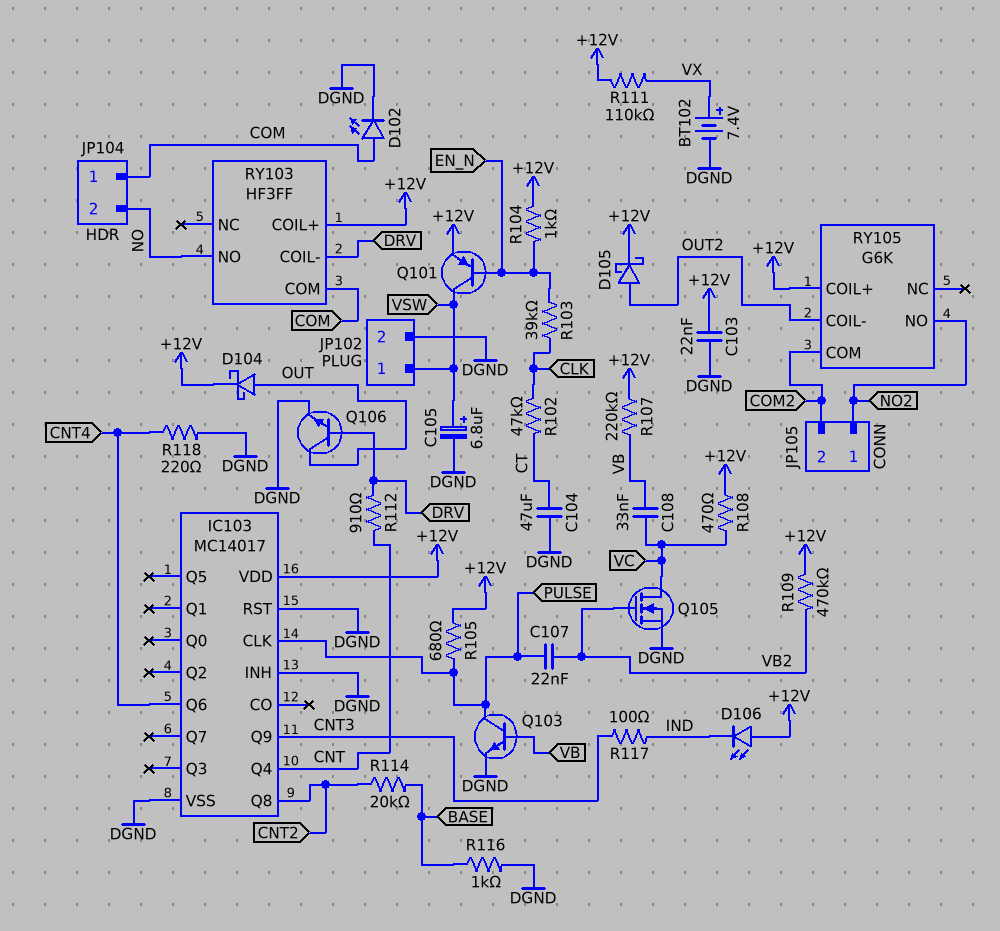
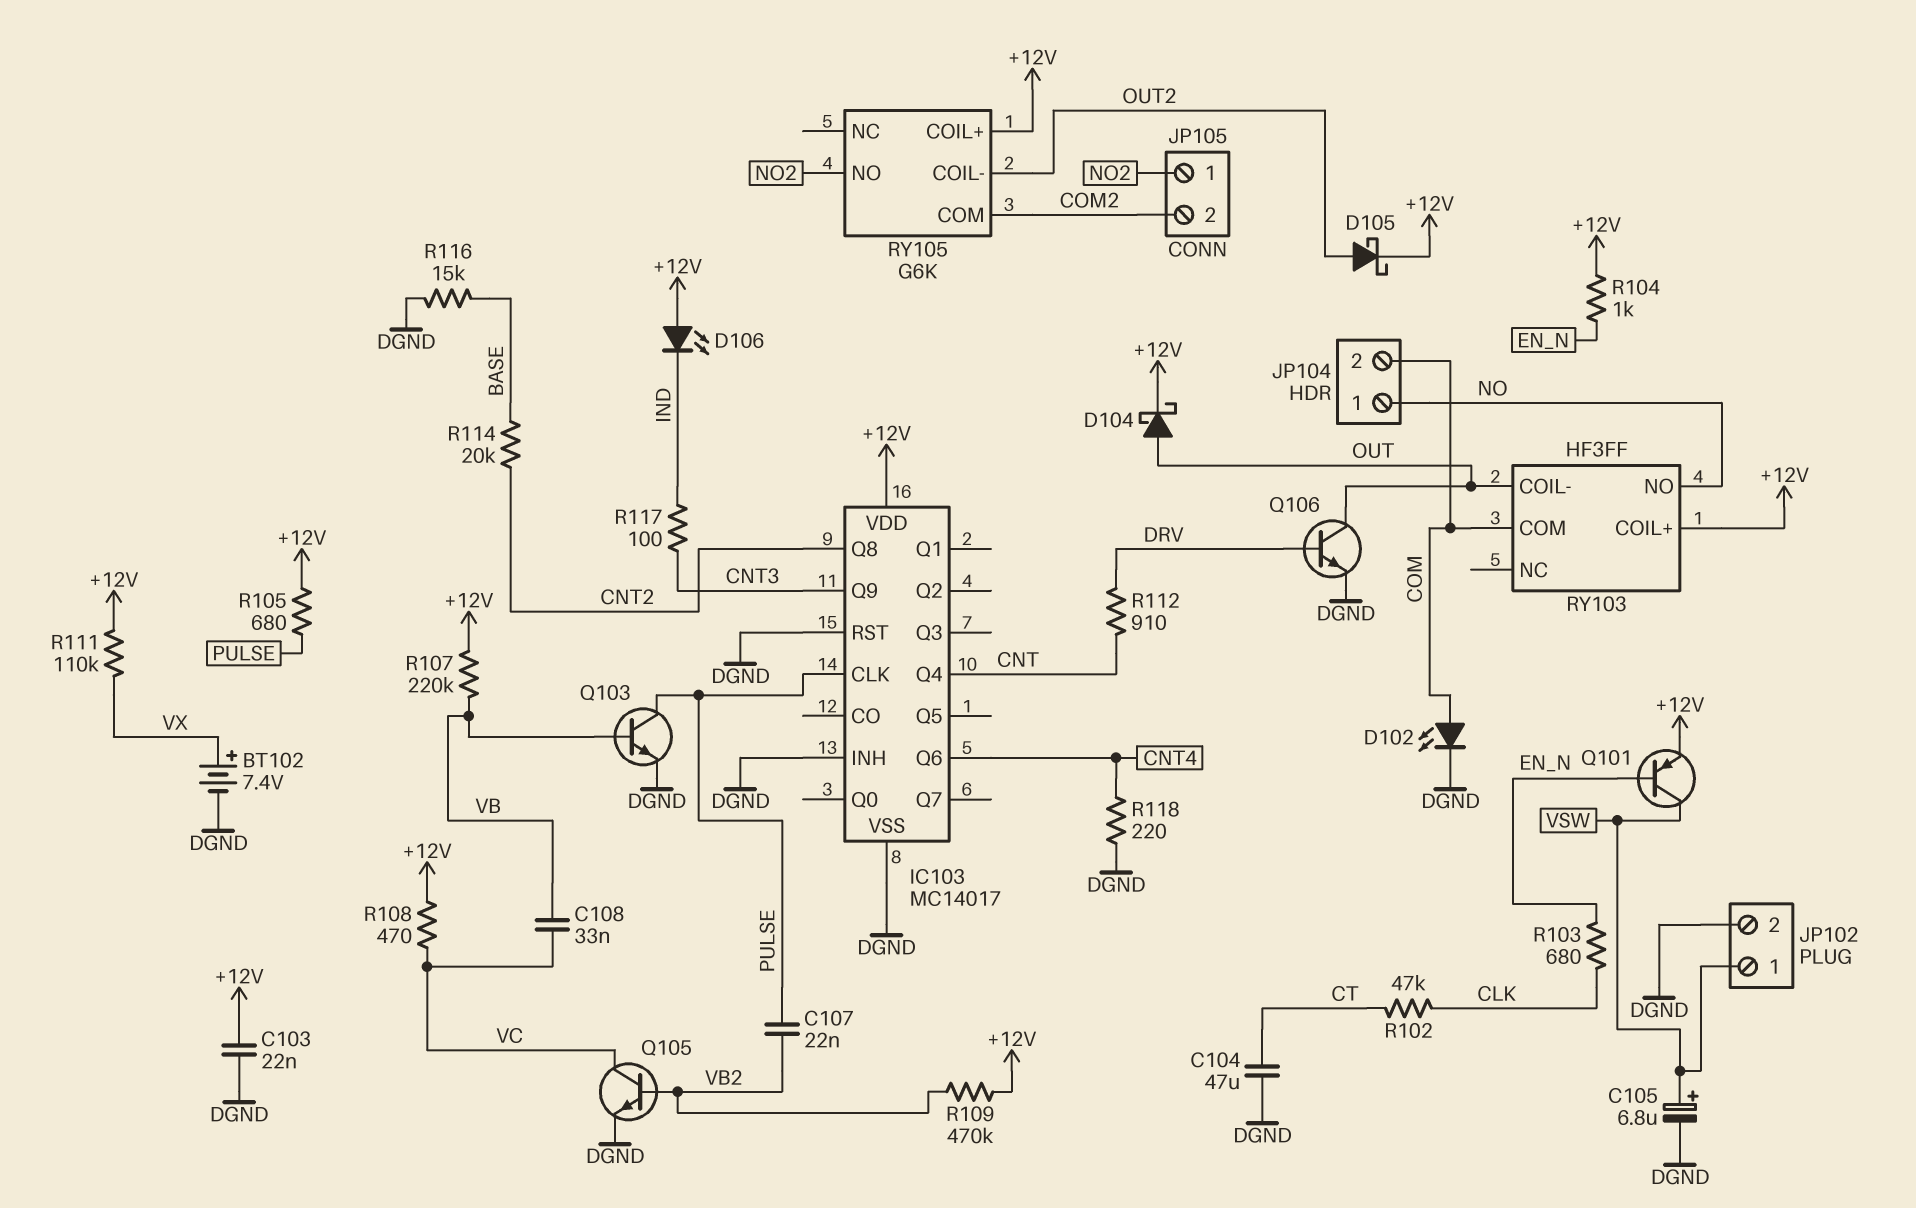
JP104 pin 1: COM -> NO
JP104 pin 2: NO -> COM
Q105: NMOS (G VB2, D VC, S DGND) -> NPN (B VB2, C VC, E DGND)
R103: 39k (CLK, EN_N) -> 680 (CLK, EN_N)
R116: 1k (BASE, DGND) -> 15k (BASE, DGND)
RY103 pin COIL-: DRV -> OUT

